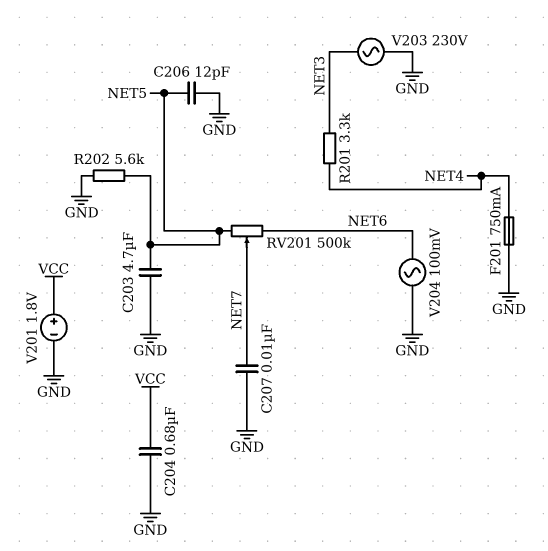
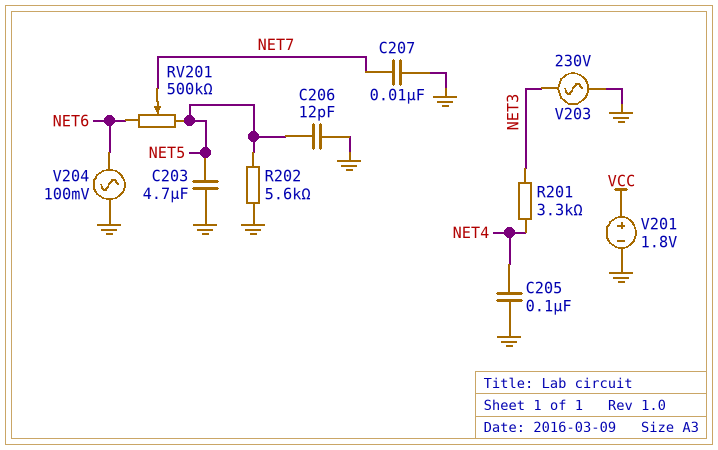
C204: 680nF (GND, VCC) -> none
C205: none -> 100nF (GND, NET4)
F201: 750mA (GND, NET4) -> none

